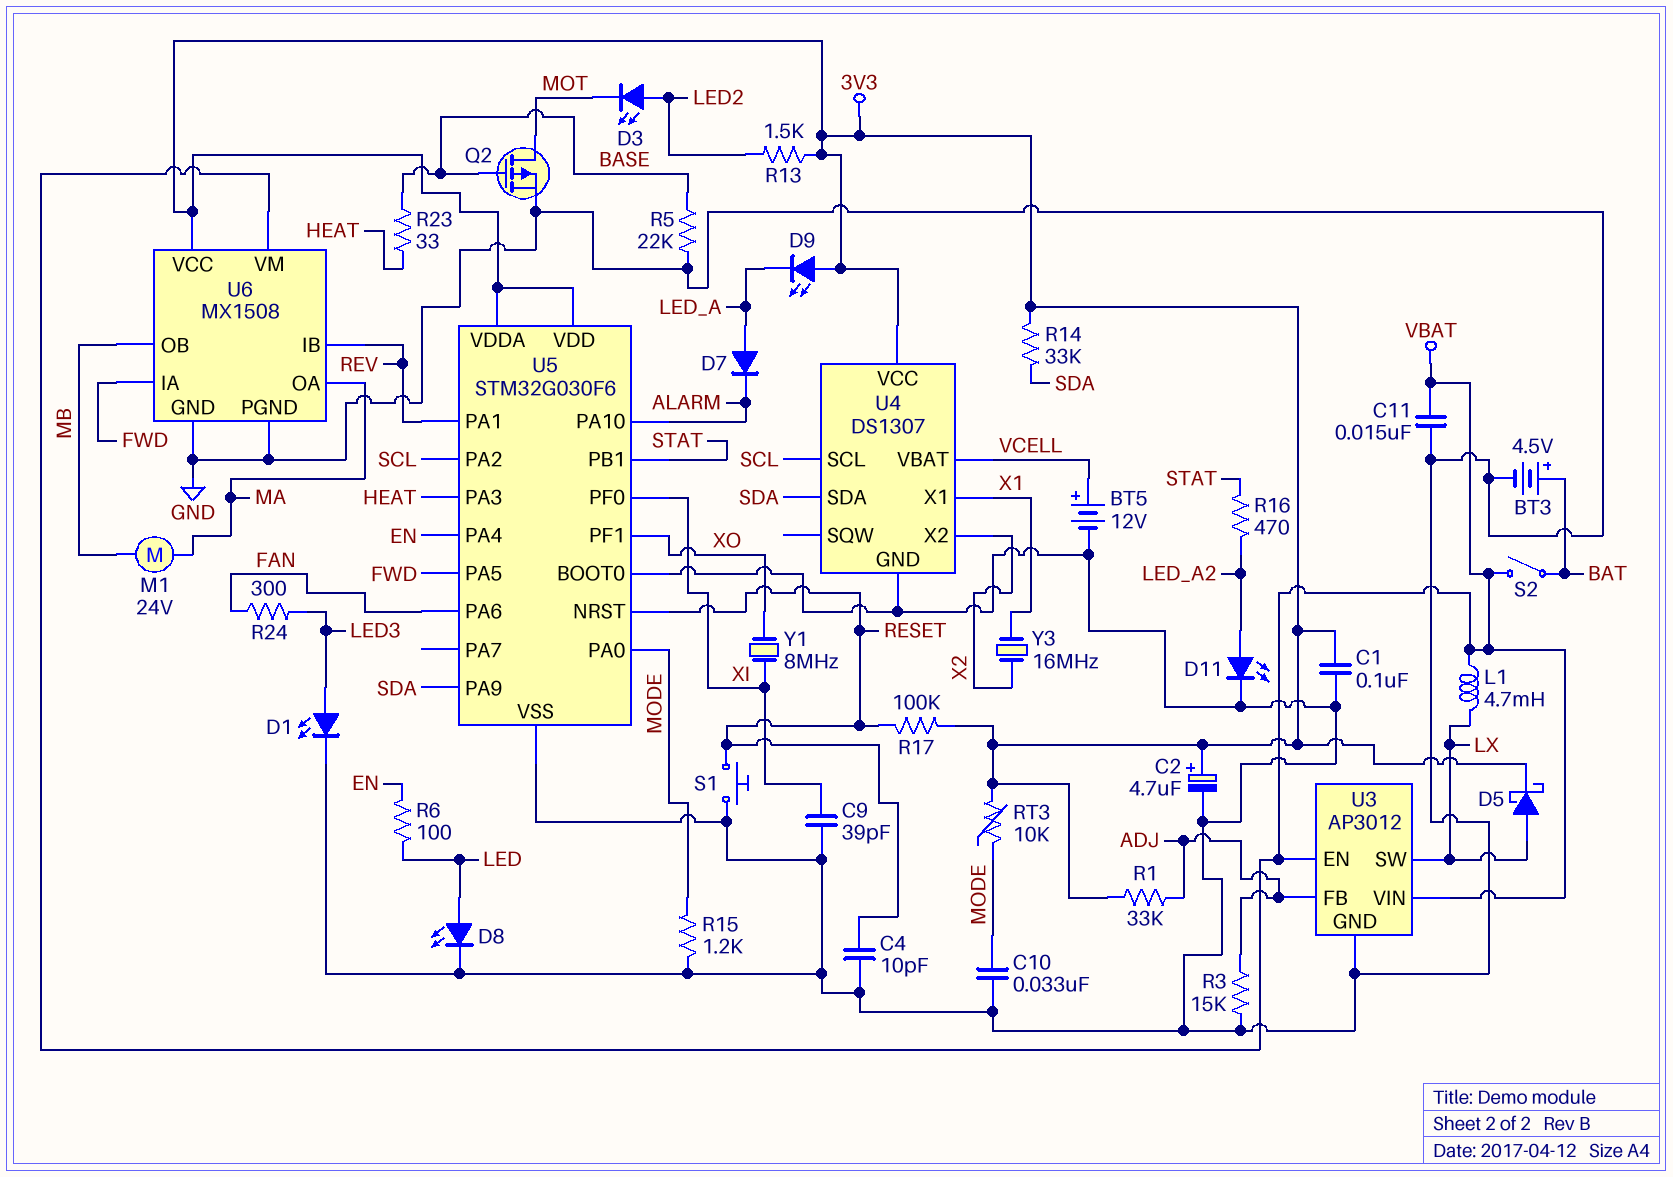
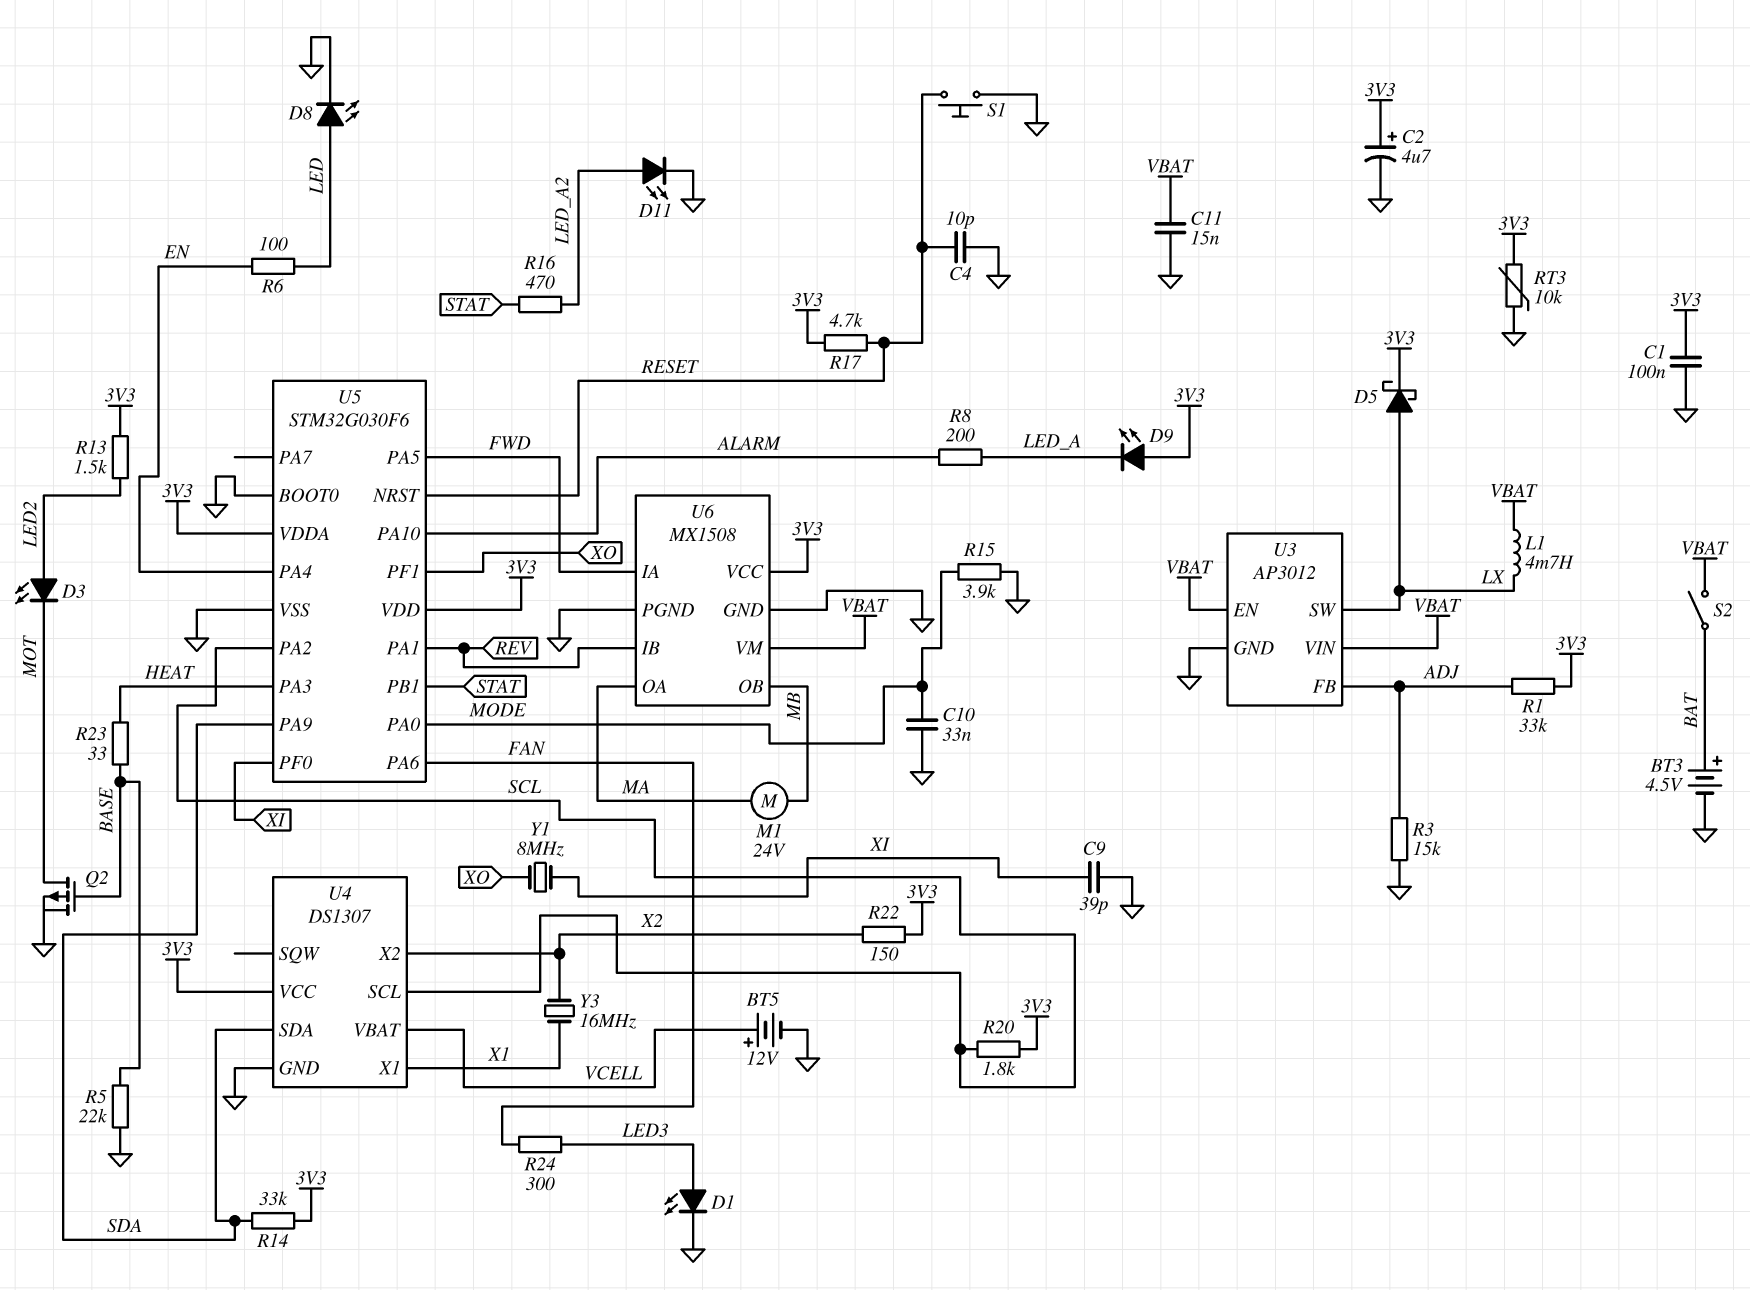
D7: diode (A LED_A, K ALARM) -> none
R8: none -> 200 (ALARM, LED_A)
R15: 1.2k (GND, MODE) -> 3.9k (GND, MODE)
R17: 100k (3V3, RESET) -> 4.7k (3V3, RESET)
R20: none -> 1.8k (3V3, SCL)
R22: none -> 150 (3V3, X2)
RT3: 10k (3V3, MODE) -> 10k (3V3, GND)

